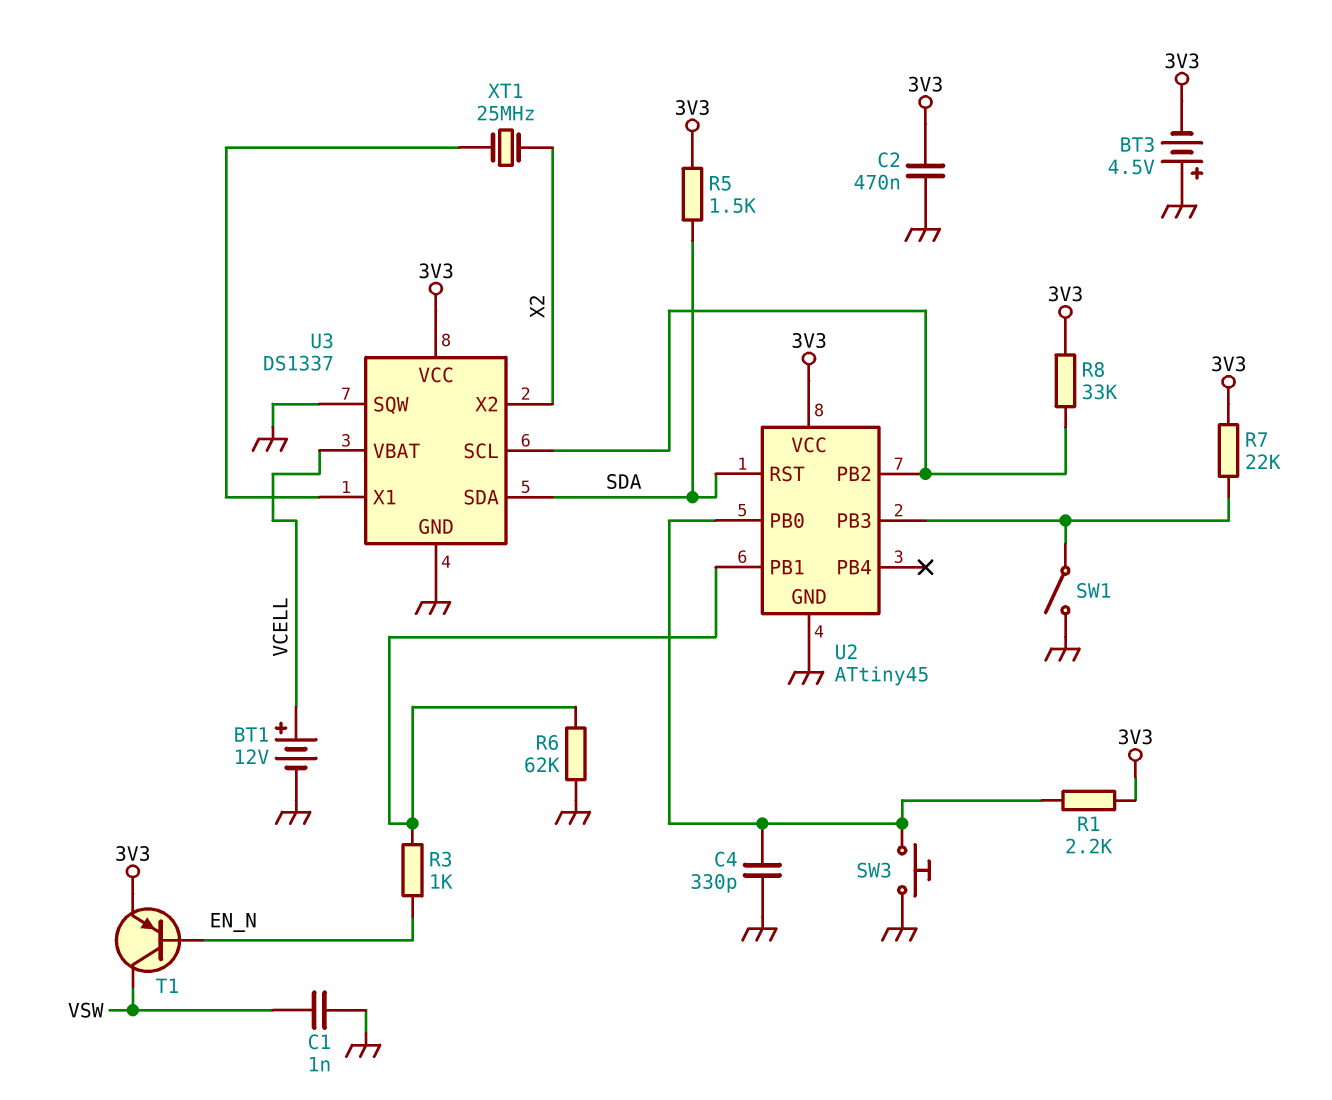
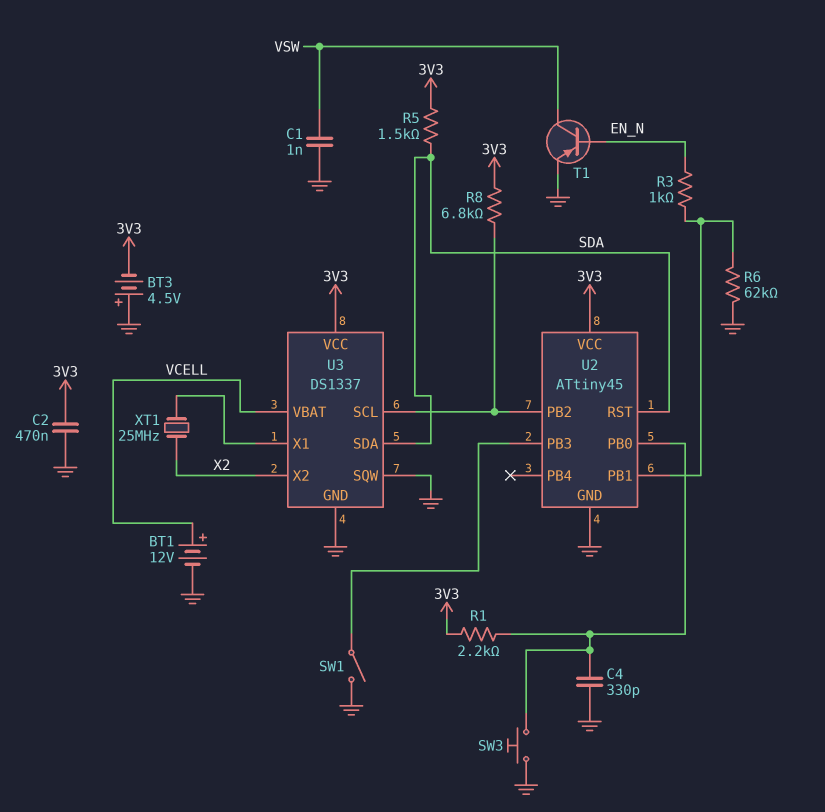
R7: 22k (3V3, U2/PB3) -> none
R8: 33k (3V3, U2/PB2) -> 6.8k (3V3, U2/PB2)
T1: PNP (B EN_N, C VSW, E 3V3) -> PNP (B EN_N, C VSW, E GND)

